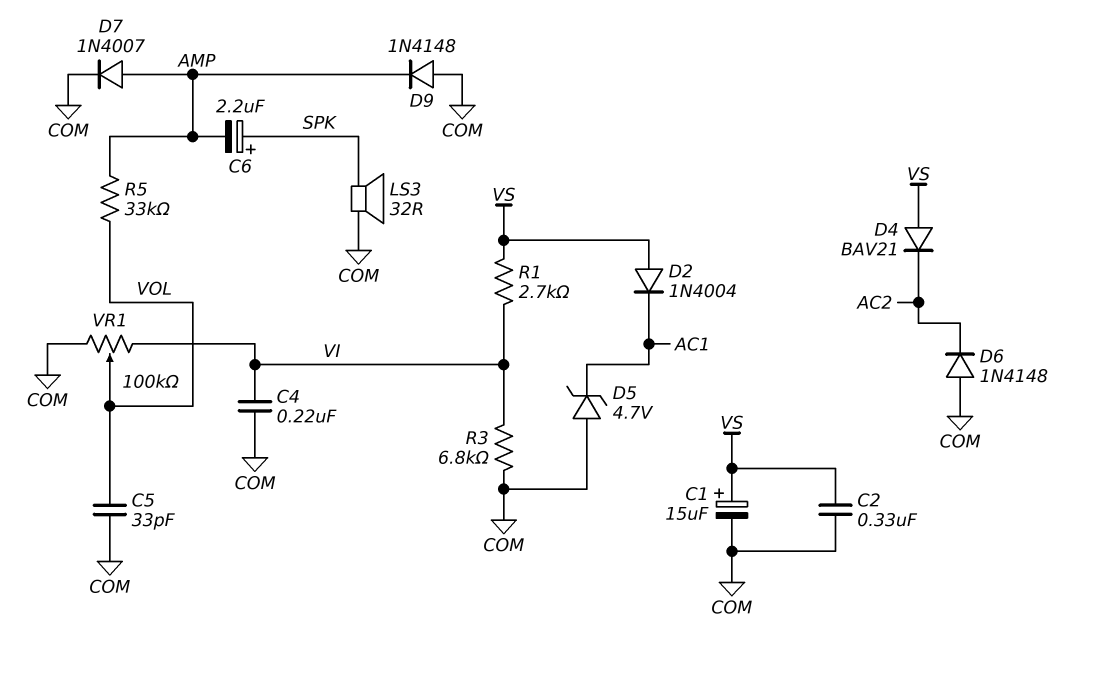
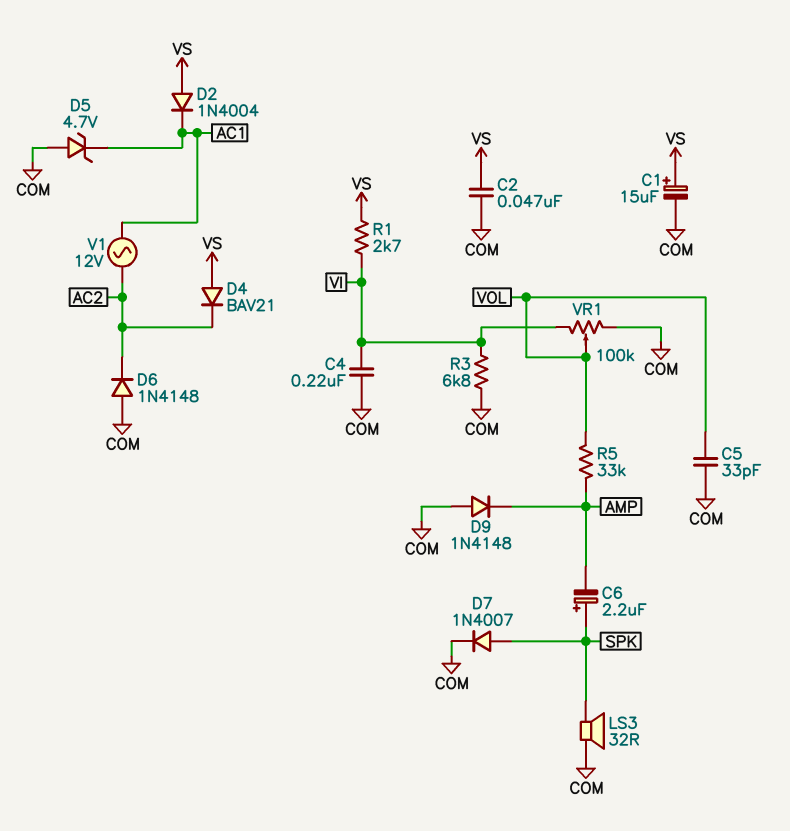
C2: 330nF (COM, VS) -> 47nF (COM, VS)
D7: diode 1N4007 (A AMP, K COM) -> diode 1N4007 (A SPK, K COM)
V1: none -> AC 12V (AC1, AC2)

